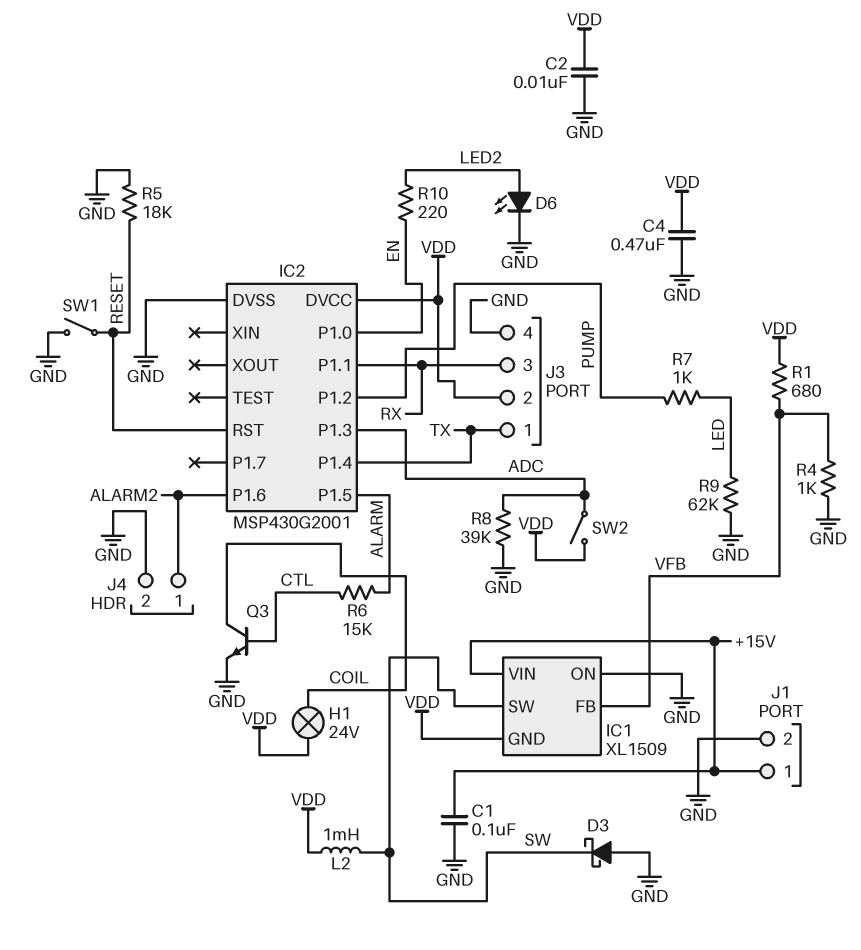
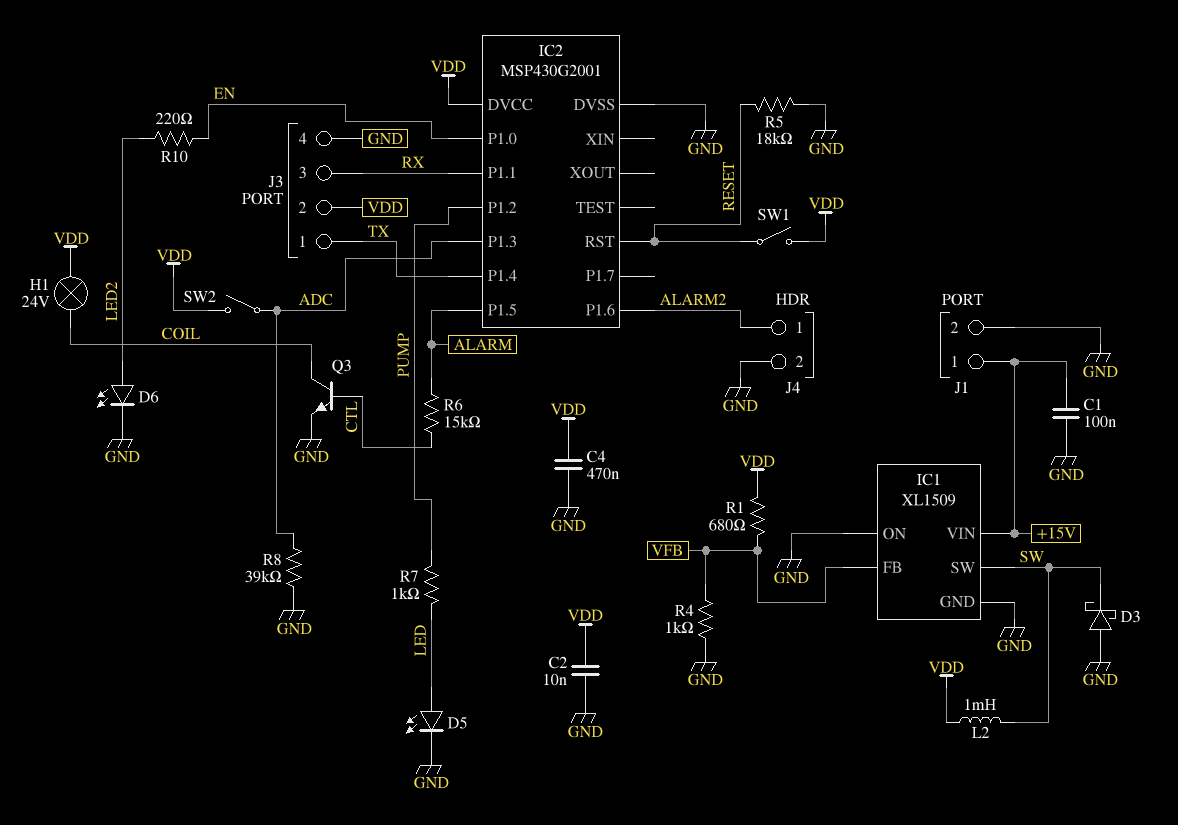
D5: none -> LED (A LED, K GND)
IC1 pin GND: VDD -> GND
R9: 62k (GND, LED) -> none
SW1: switch (GND, RESET) -> switch (RESET, VDD)

